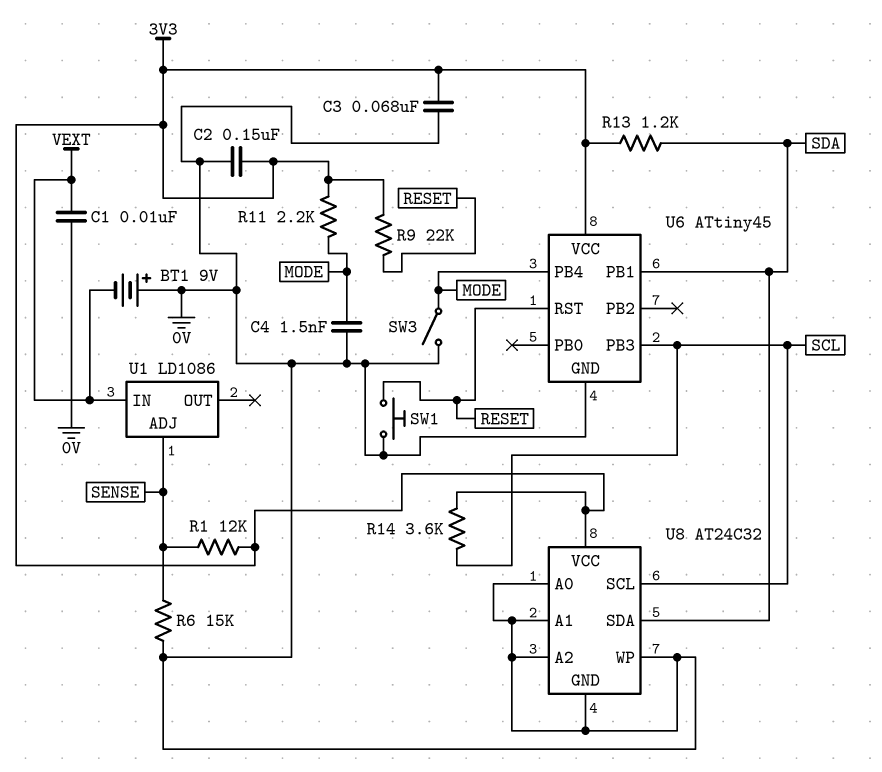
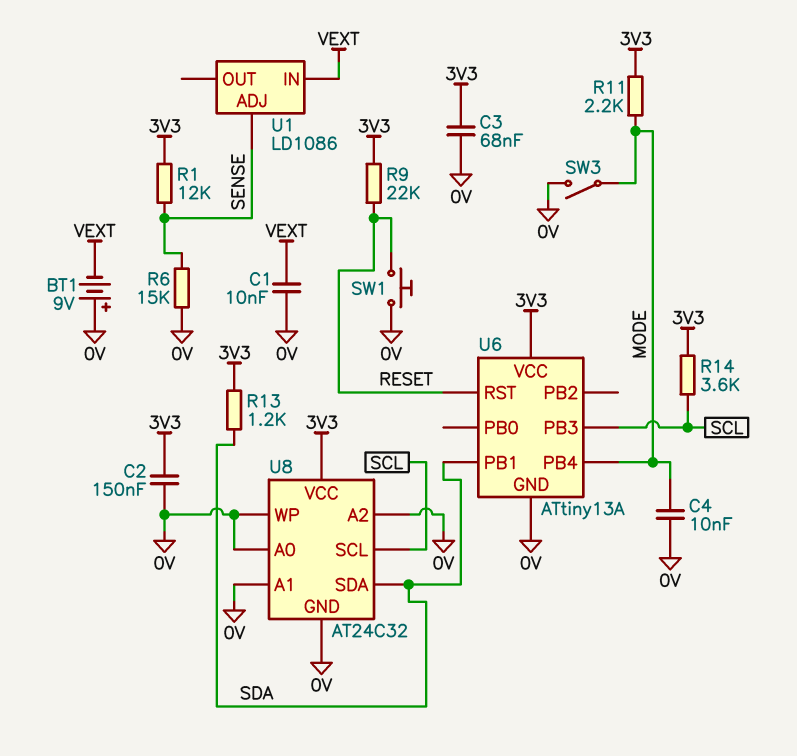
C4: 1.5nF (0V, MODE) -> 10nF (0V, MODE)
U6: ATtiny45 -> ATtiny13A

